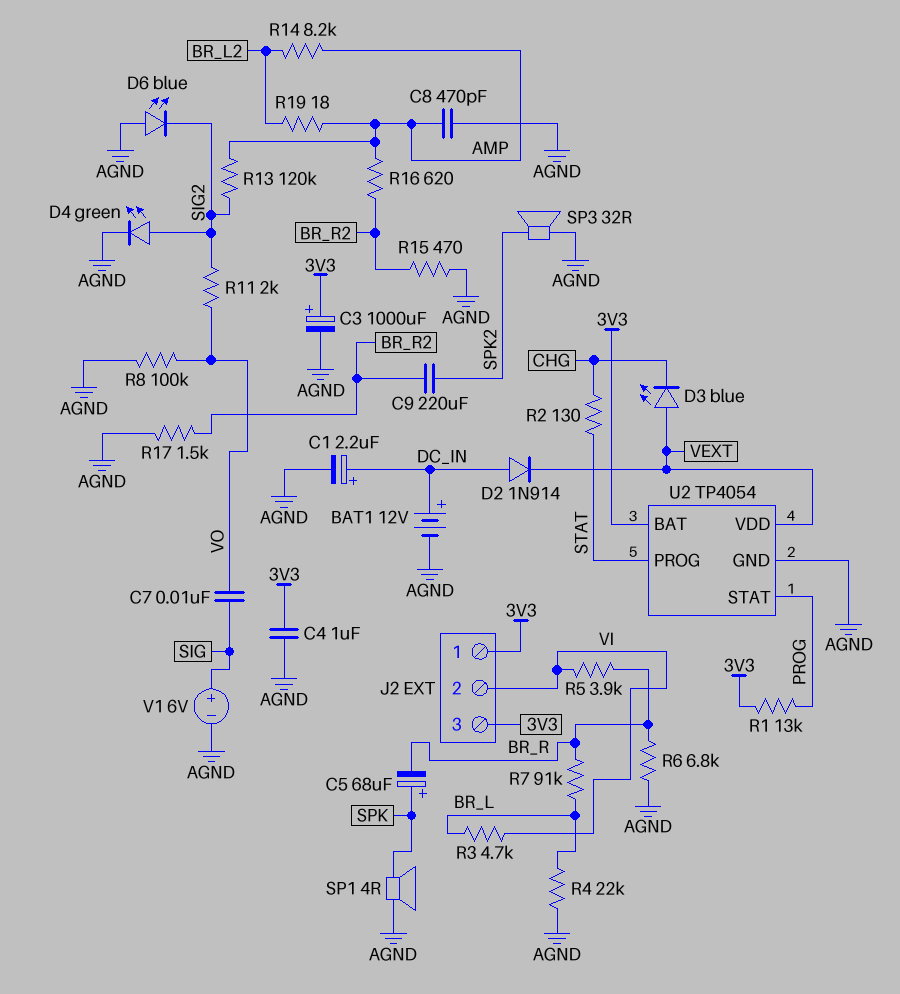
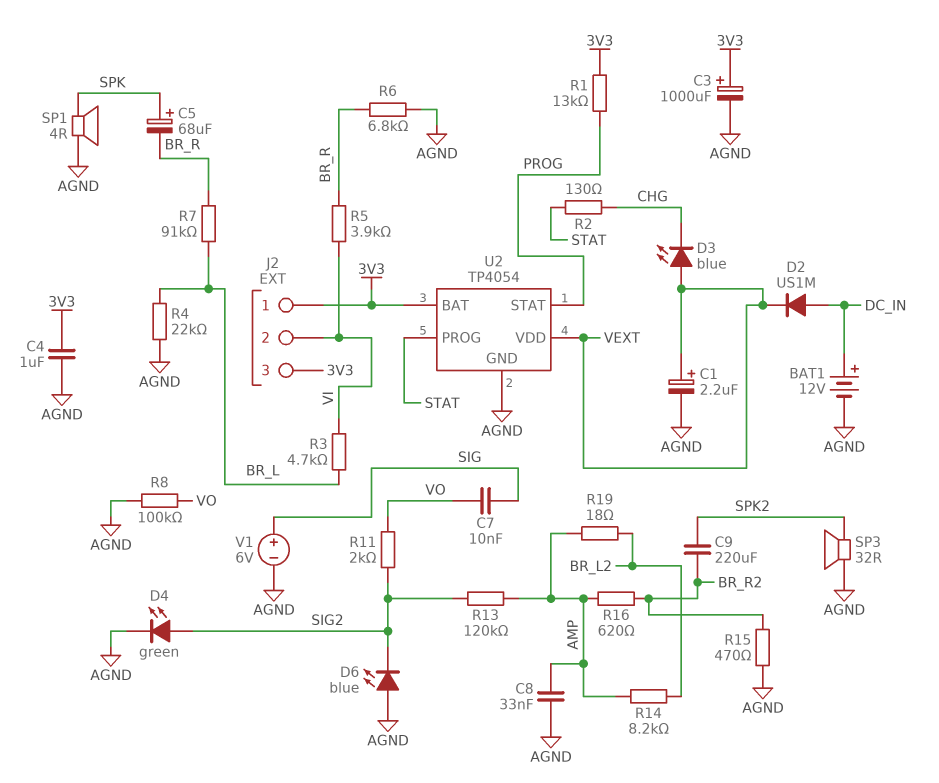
C1: 2.2uF (plus DC_IN, minus AGND) -> 2.2uF (plus VEXT, minus AGND)
C8: 470pF (AGND, AMP) -> 33nF (AGND, AMP)
D2: diode 1N914 (A DC_IN, K VEXT) -> diode US1M (A DC_IN, K VEXT)
R17: 1.5k (AGND, BR_R2) -> none

